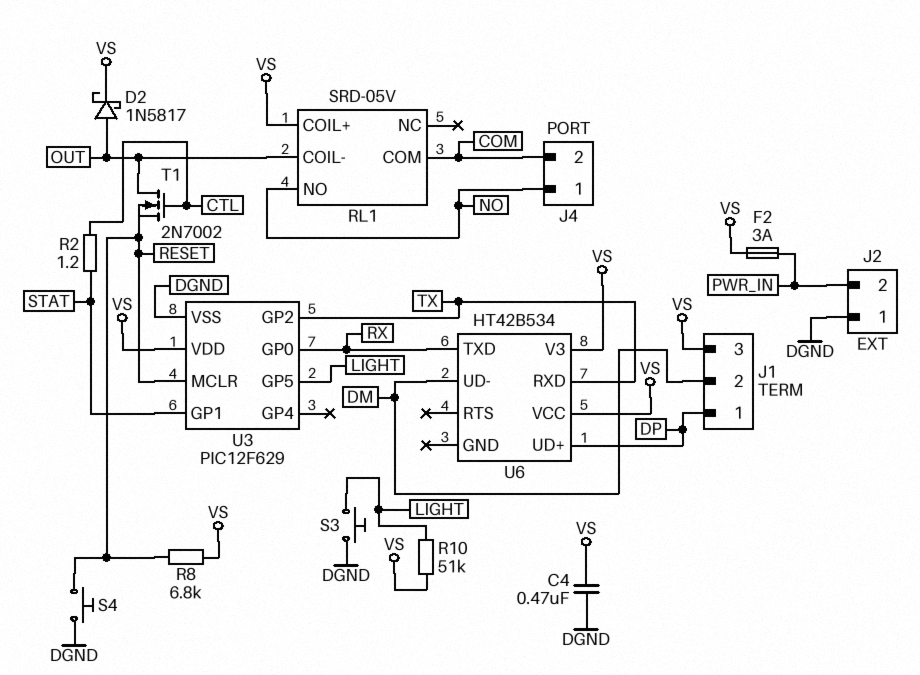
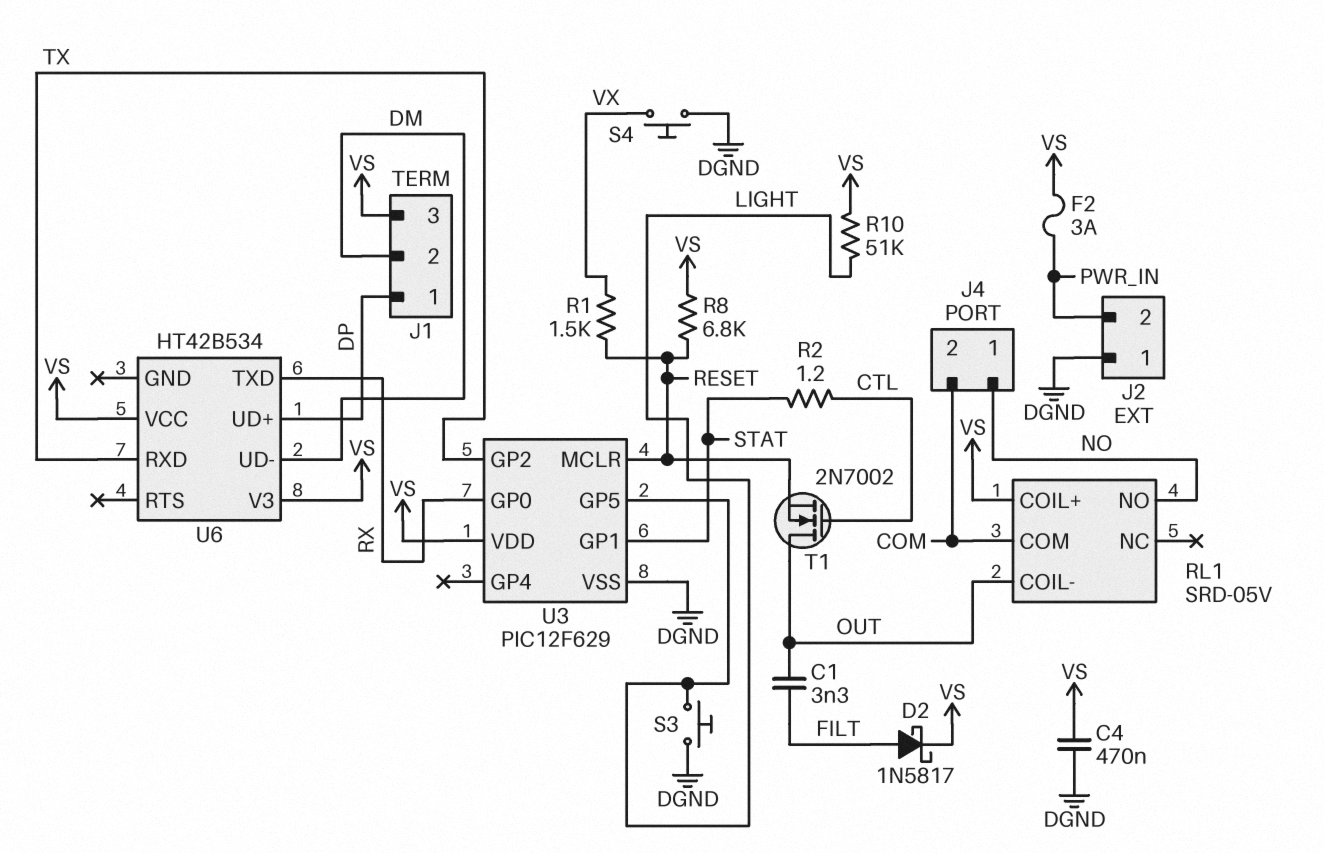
C1: none -> 3.3nF (FILT, OUT)
D2: schottky 1N5817 (A OUT, K VS) -> schottky 1N5817 (A FILT, K VS)
R1: none -> 1.5k (RESET, VX)
S4: button (DGND, RESET) -> button (DGND, VX)

